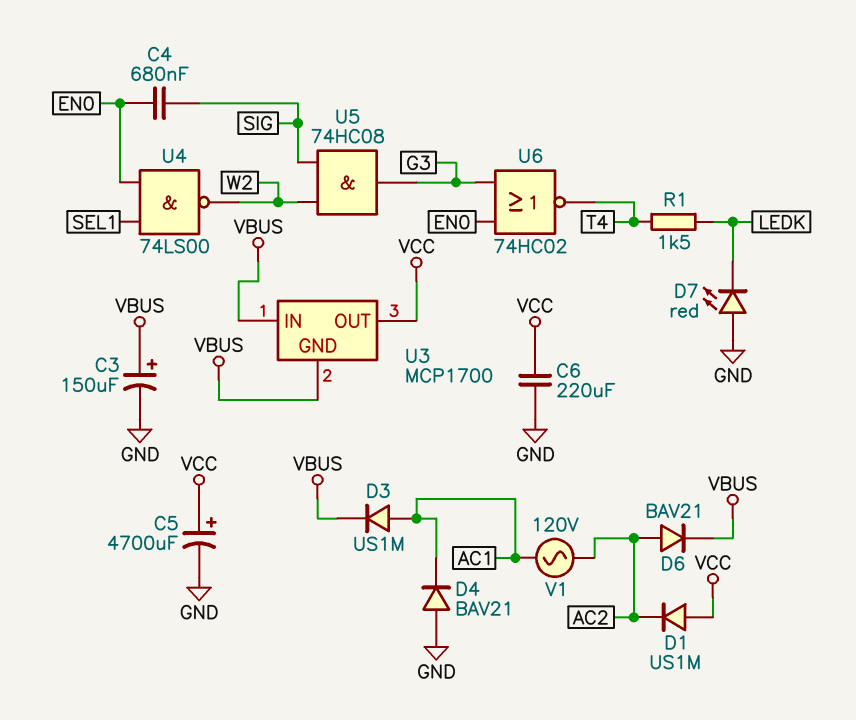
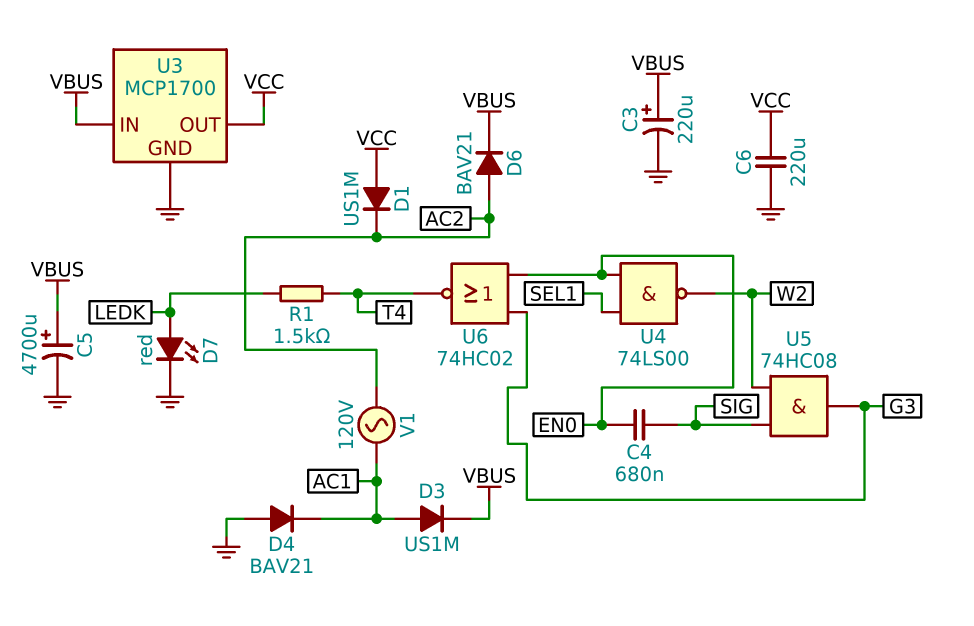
C3: 150uF (plus VBUS, minus GND) -> 220uF (plus VBUS, minus GND)
C5: 4700uF (plus VCC, minus GND) -> 4700uF (plus VBUS, minus GND)
D7: LED red (A GND, K LEDK) -> LED red (A LEDK, K GND)
U3 pin GND: VBUS -> GND

